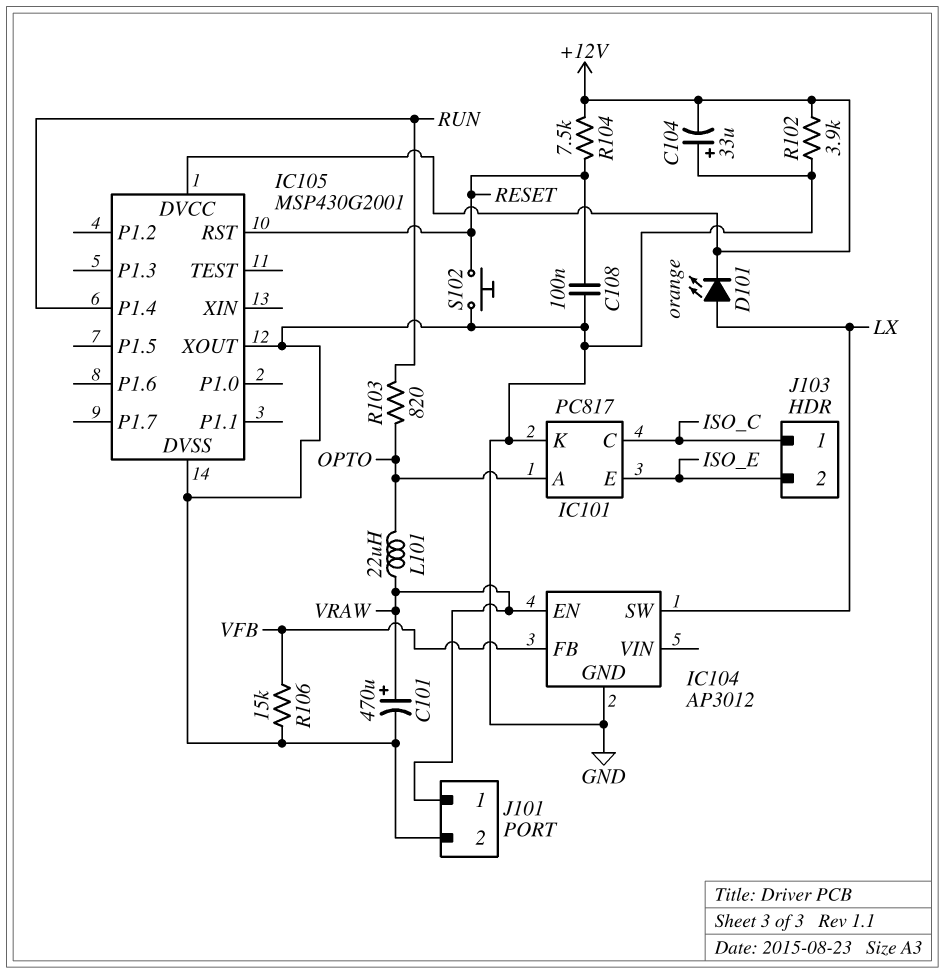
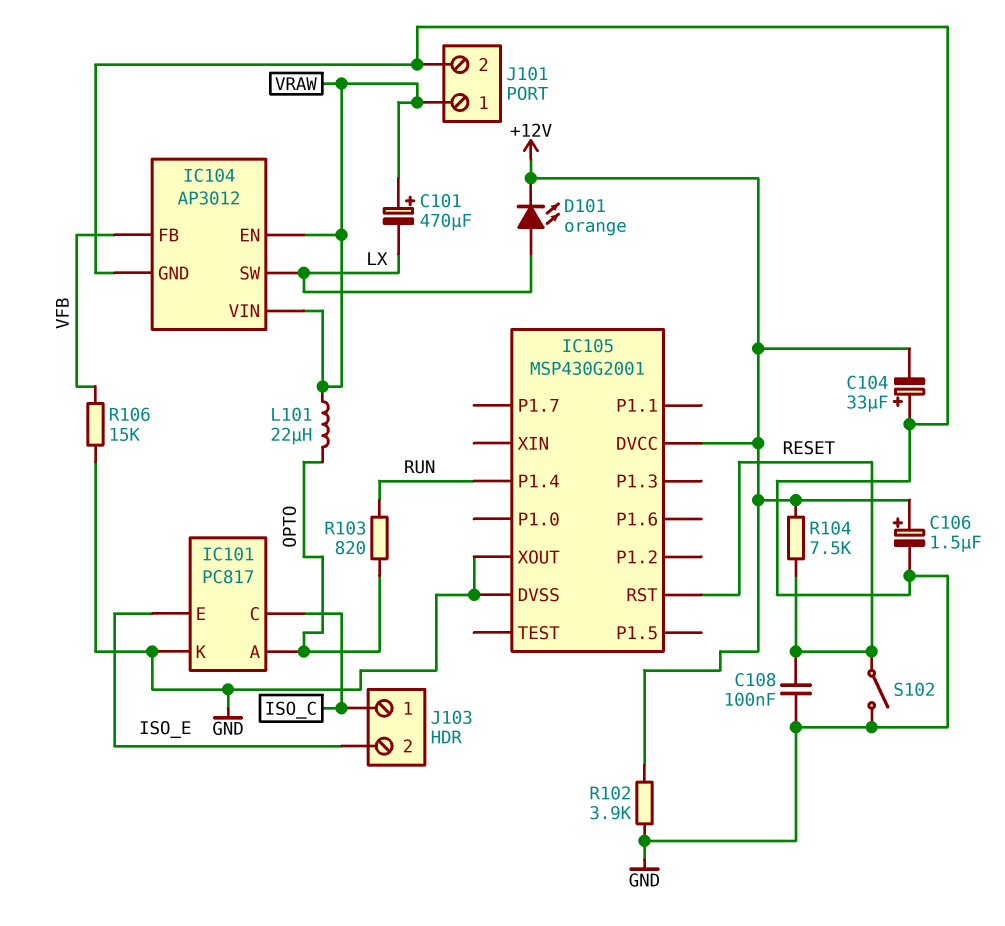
C101: 470uF (plus VRAW, minus GND) -> 470uF (plus VRAW, minus LX)
C106: none -> 1.5uF (plus +12V, minus GND)
IC104 pin VIN: none -> VRAW
S102: button (GND, RESET) -> switch (GND, RESET)

